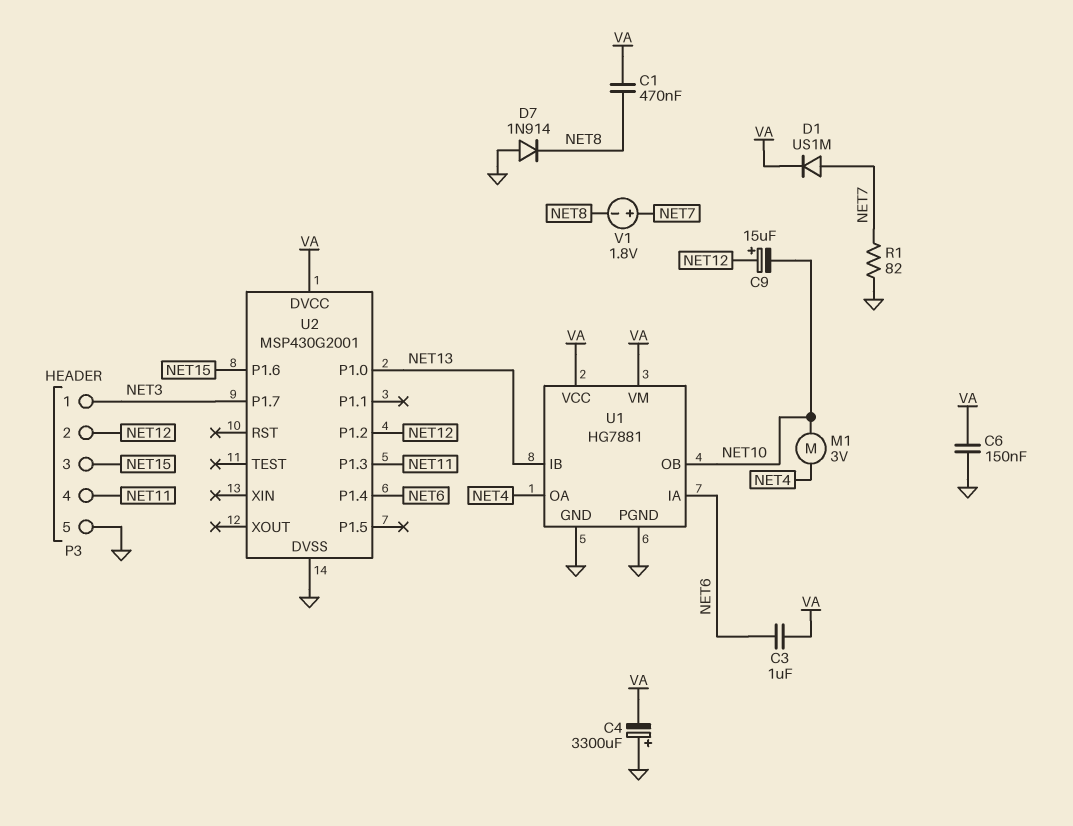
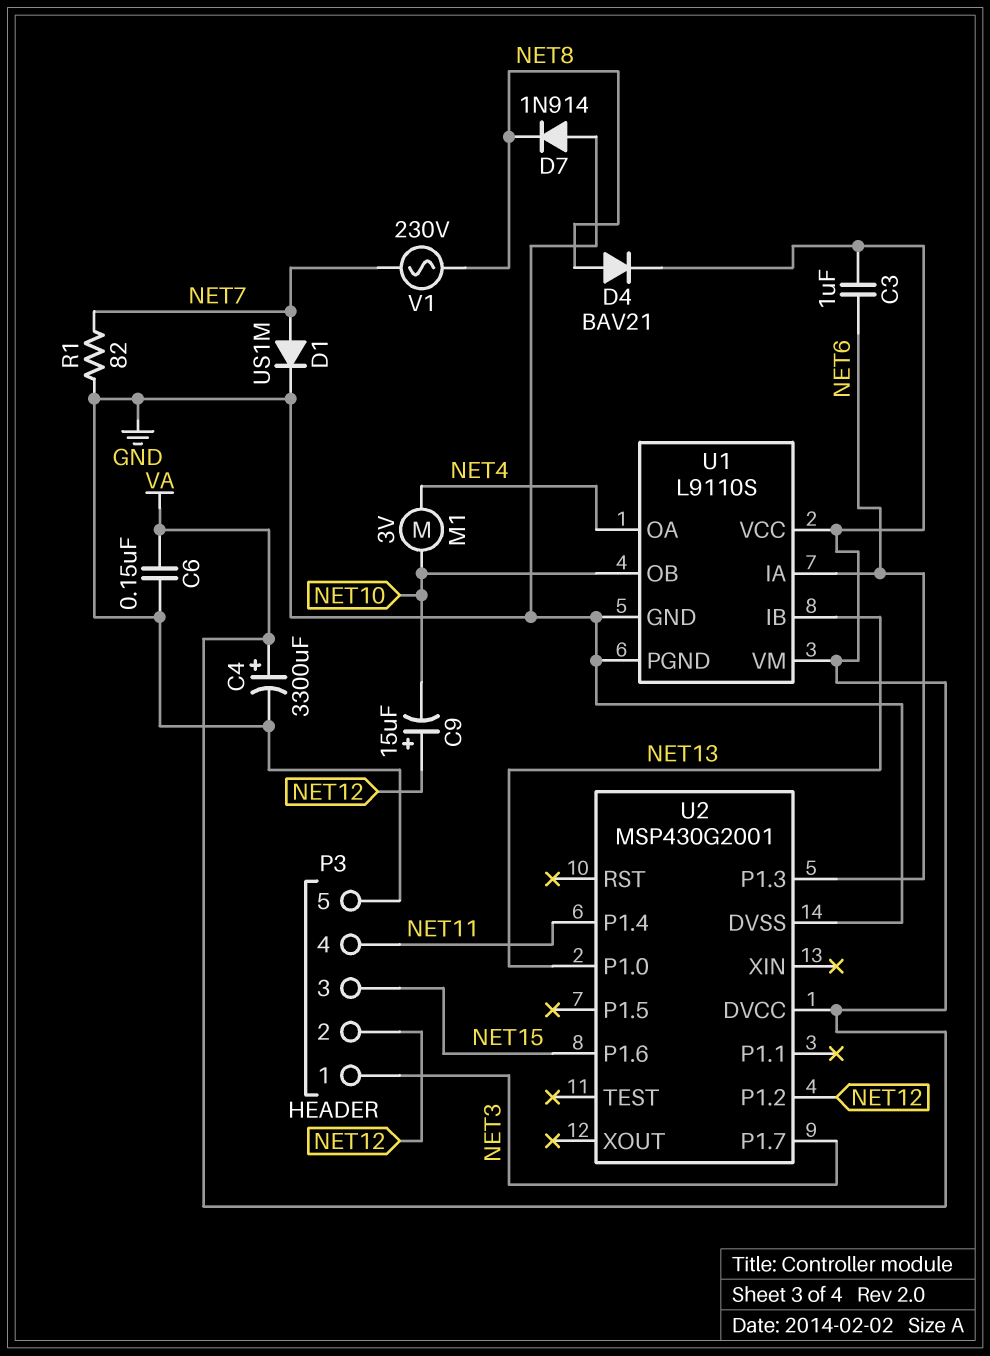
C1: 470nF (NET8, VA) -> none
C4: 3300uF (plus GND, minus VA) -> 3300uF (plus VA, minus GND)
D1: diode US1M (A NET7, K VA) -> diode US1M (A NET7, K GND)
D4: none -> diode BAV21 (A NET8, K VA)
U1: HG7881 -> L9110S
U2 pin P1.3: NET11 -> NET6
U2 pin P1.4: NET6 -> NET11
V1: 1.8V (plus NET7, minus NET8) -> AC 230V (NET7, NET8)

